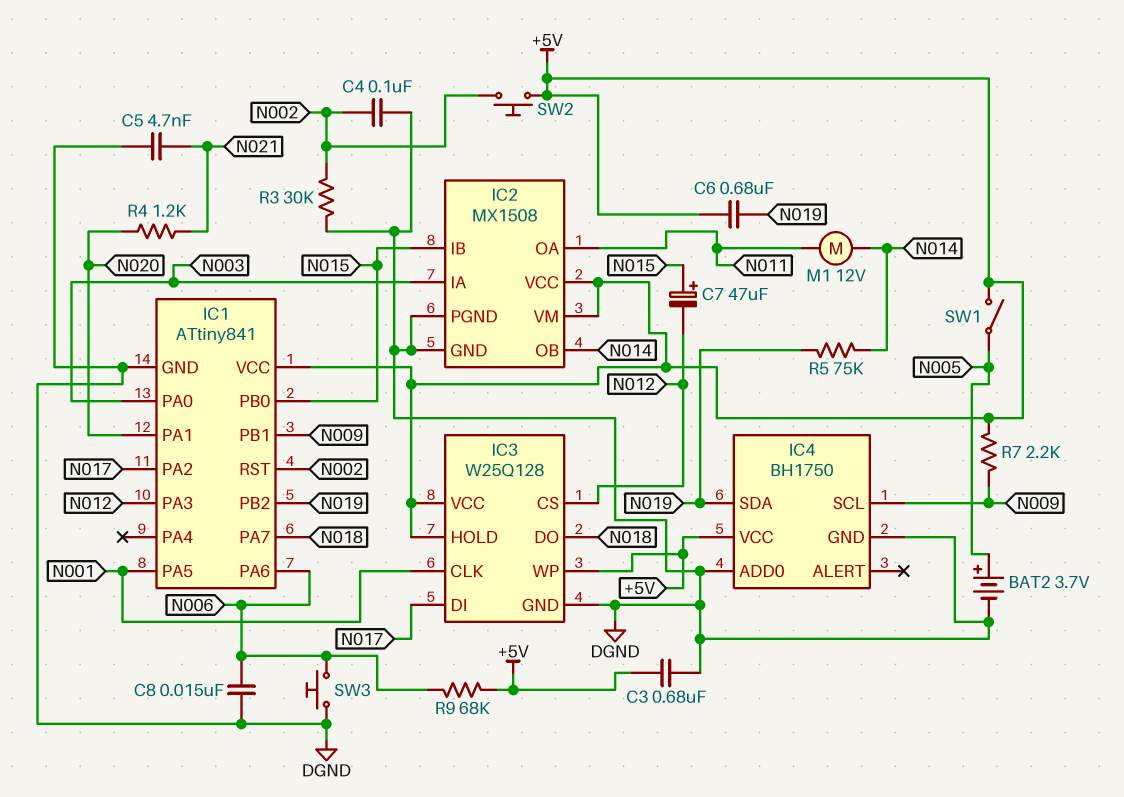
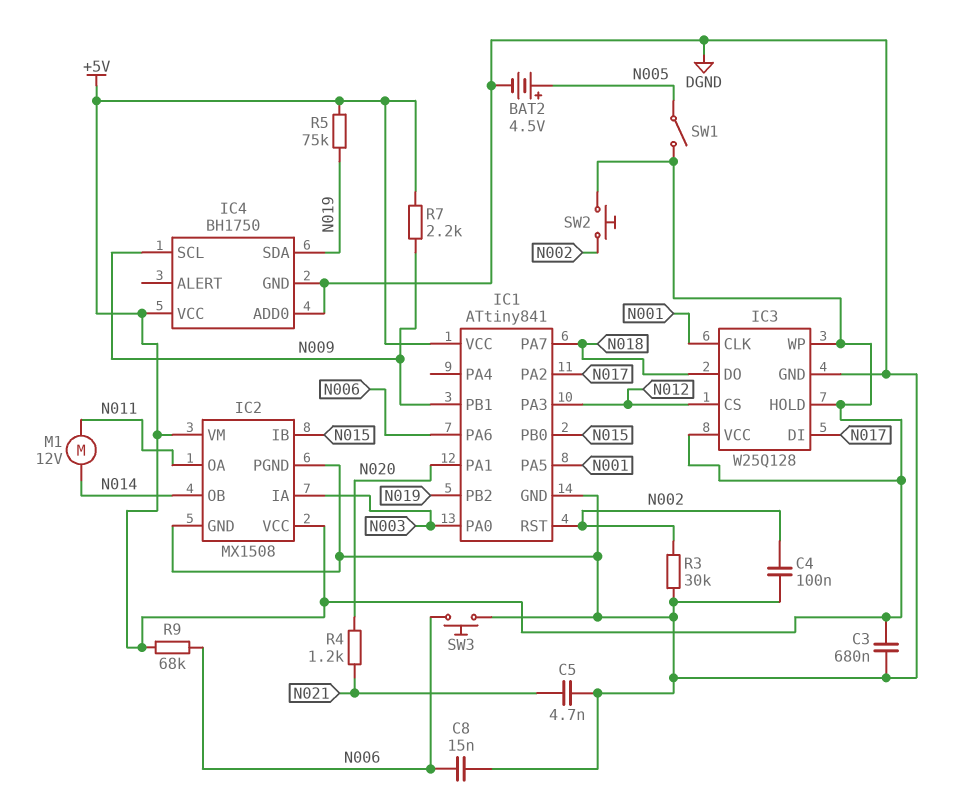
BAT2: 3.7V (plus N005, minus DGND) -> 4.5V (plus N005, minus DGND)
C6: 680nF (+5V, N019) -> none
C7: 47uF (plus N015, minus N012) -> none
R5: 75k (N014, N019) -> 75k (+5V, N019)

